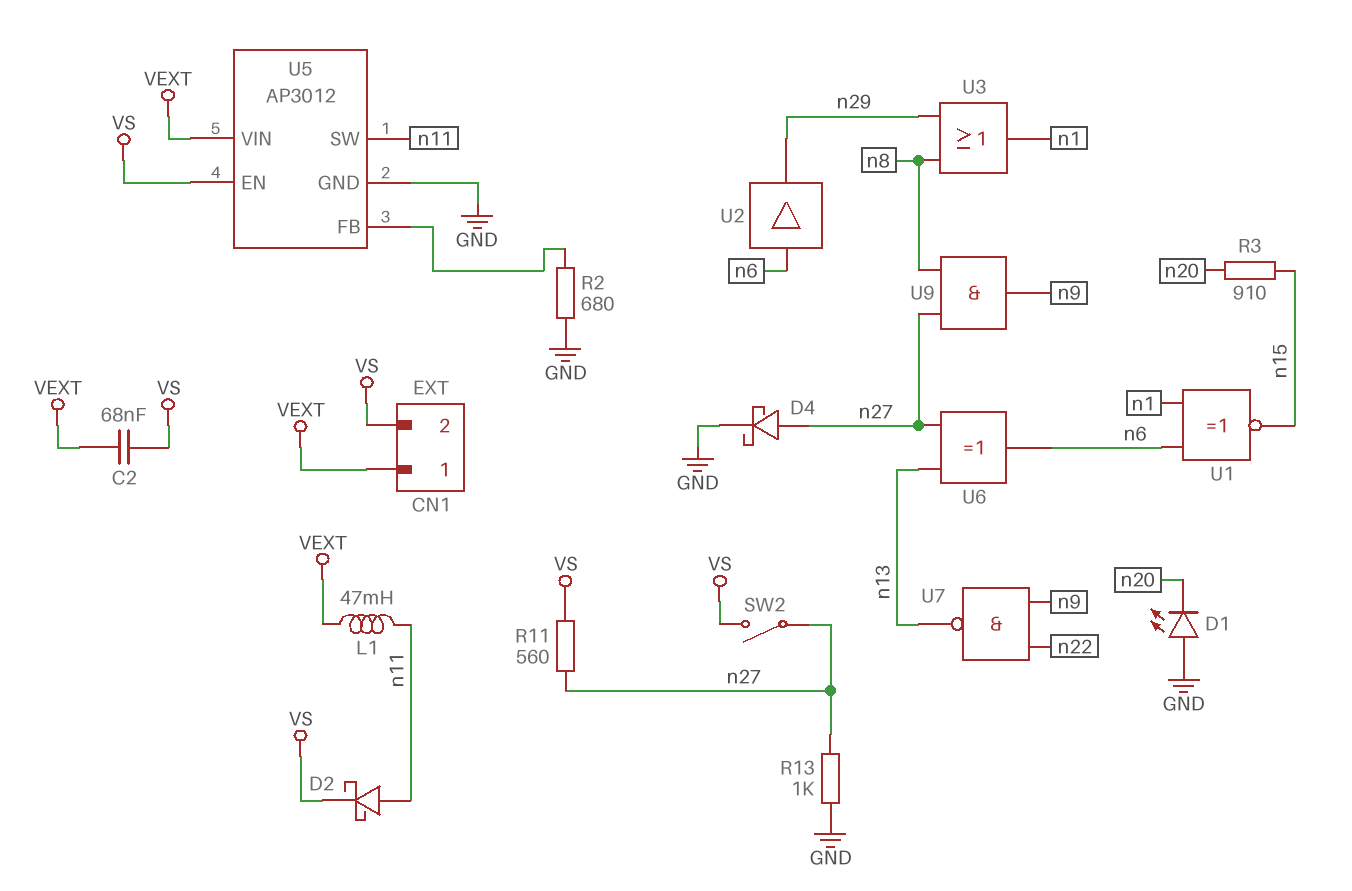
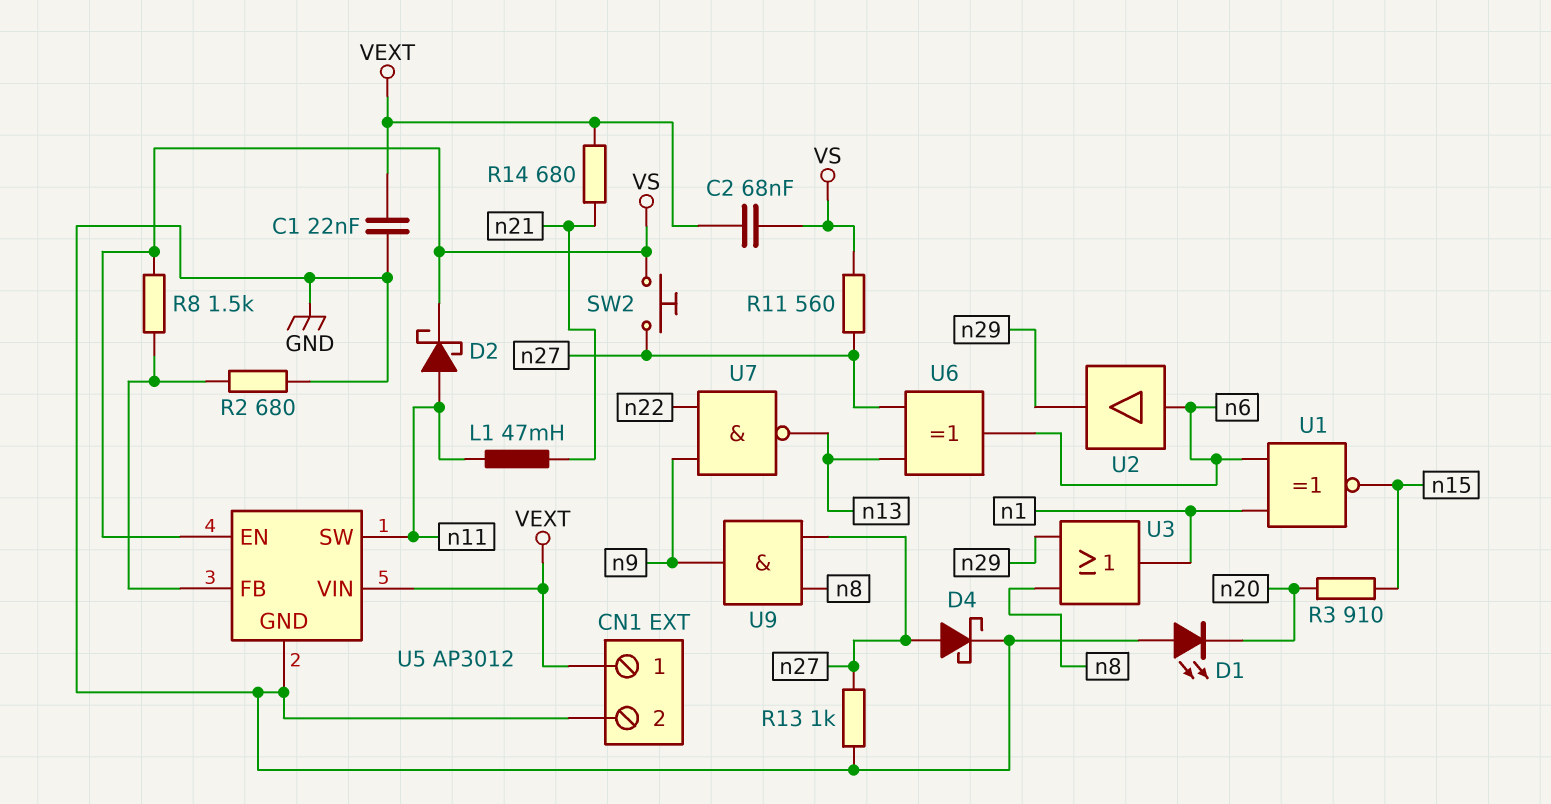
C1: none -> 22nF (GND, VEXT)
CN1 pin 2: VS -> GND
L1: 47mH (VEXT, n11) -> 47mH (n11, n21)
R8: none -> 1.5k (U5/FB, VS)
R14: none -> 680 (VEXT, n21)
SW2: switch (VS, n27) -> button (VS, n27)

